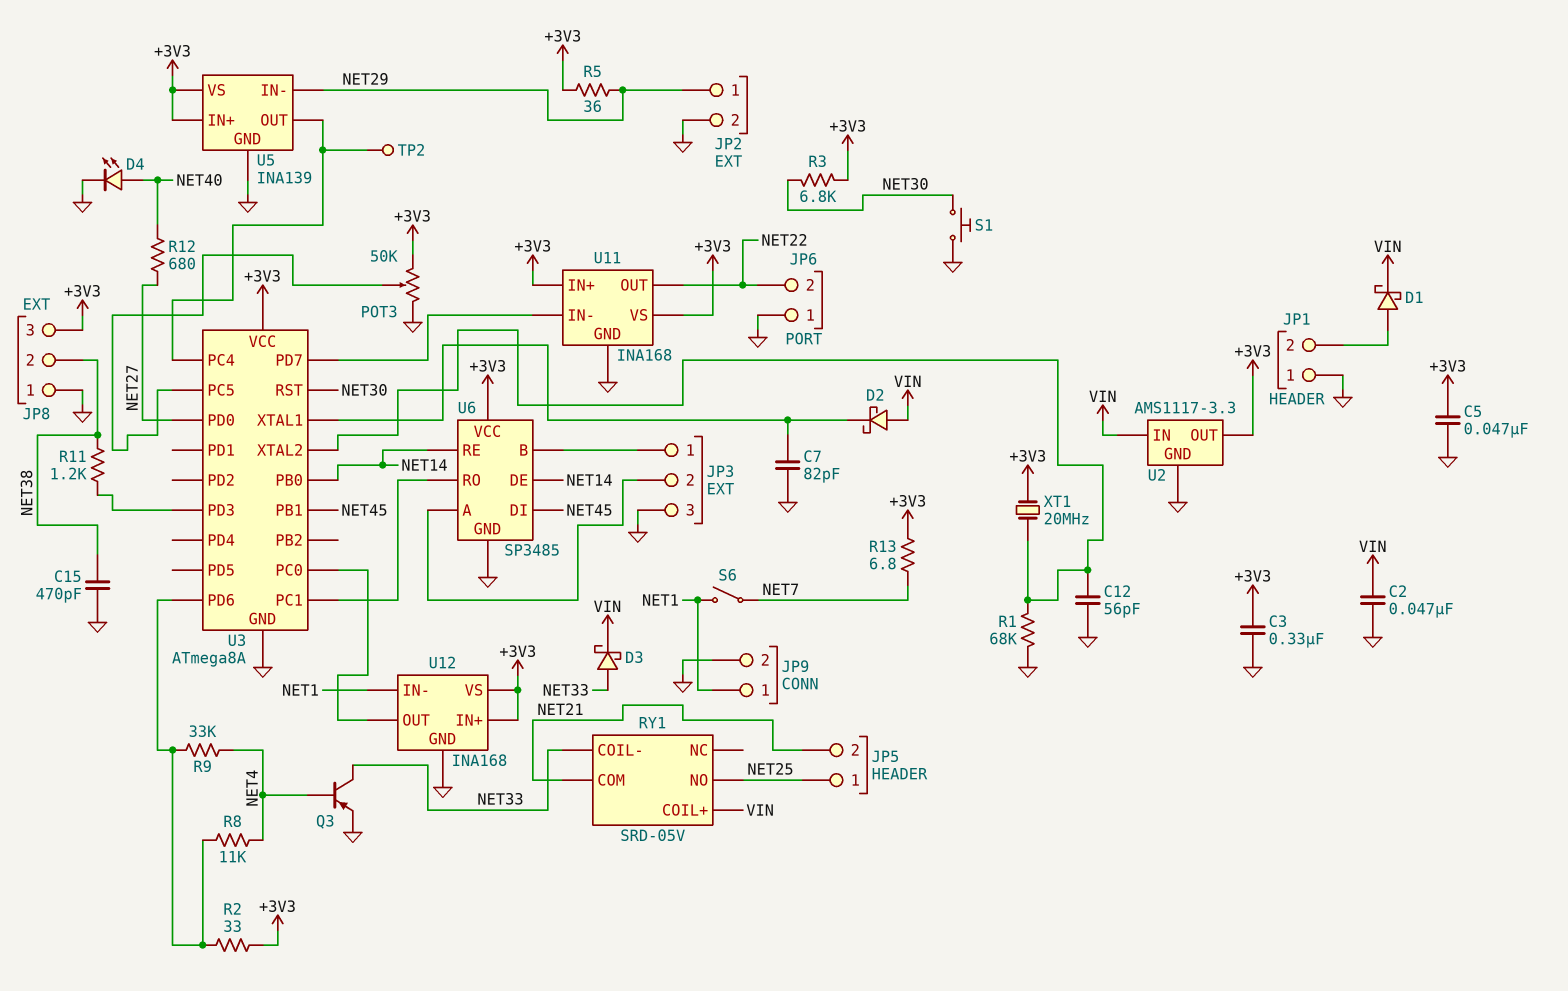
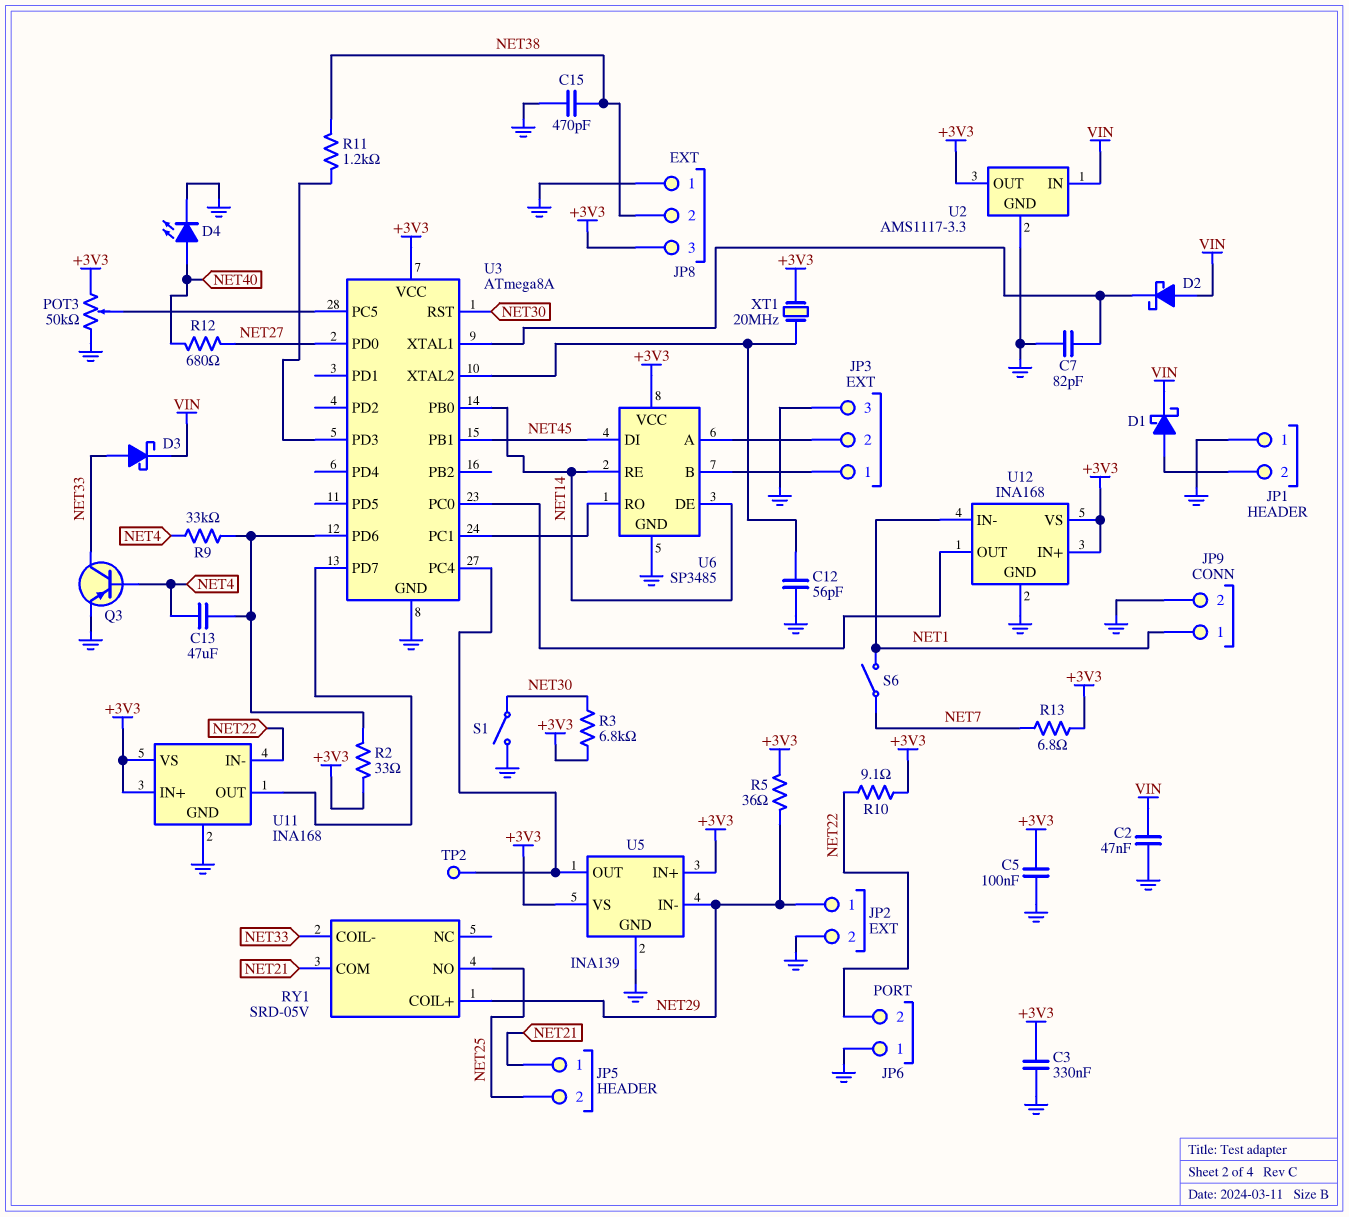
C5: 47nF (+3V3, GND) -> 100nF (+3V3, GND)
C13: none -> 47uF (NET4, U3/PD6)
JP5 pin 1: NET25 -> NET21
JP5 pin 2: NET21 -> NET25
R1: 68k (GND, U3/XTAL2) -> none
R8: 11k (NET4, U3/PD6) -> none
R10: none -> 9.1 (+3V3, NET22)
RY1 pin COIL+: VIN -> NET29
S1: button (GND, NET30) -> switch (GND, NET30)
U11 pin IN-: U3/PD7 -> NET22
U11 pin OUT: NET22 -> U3/PD7

